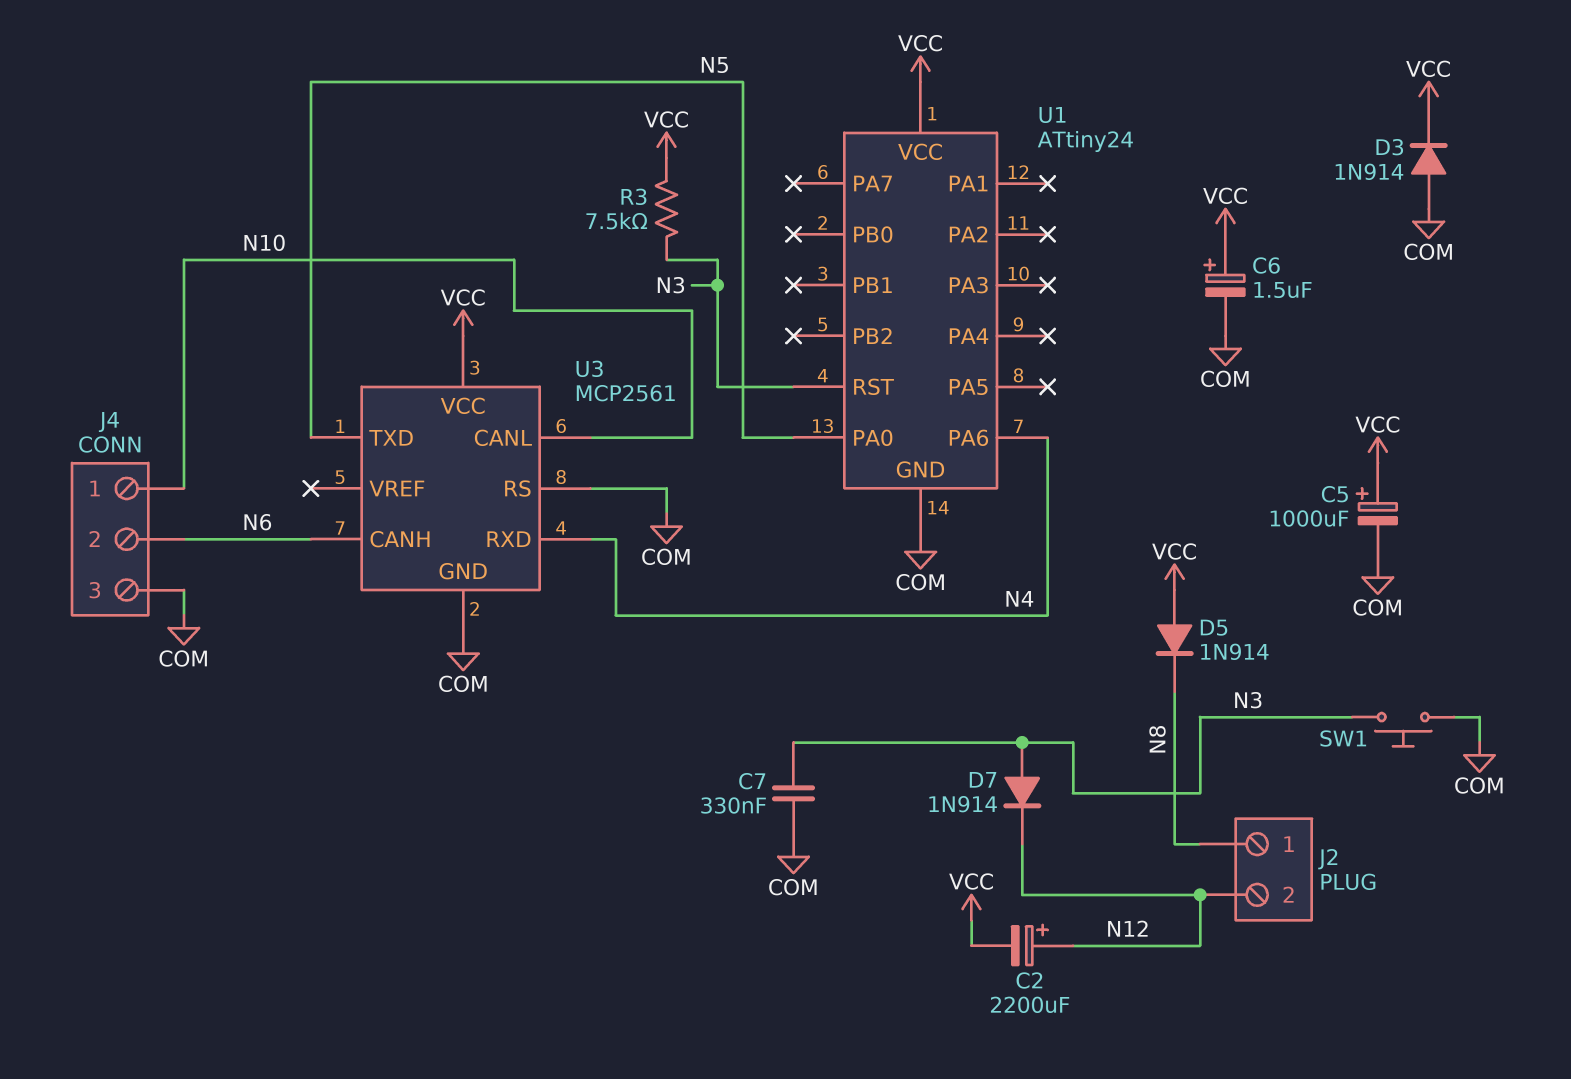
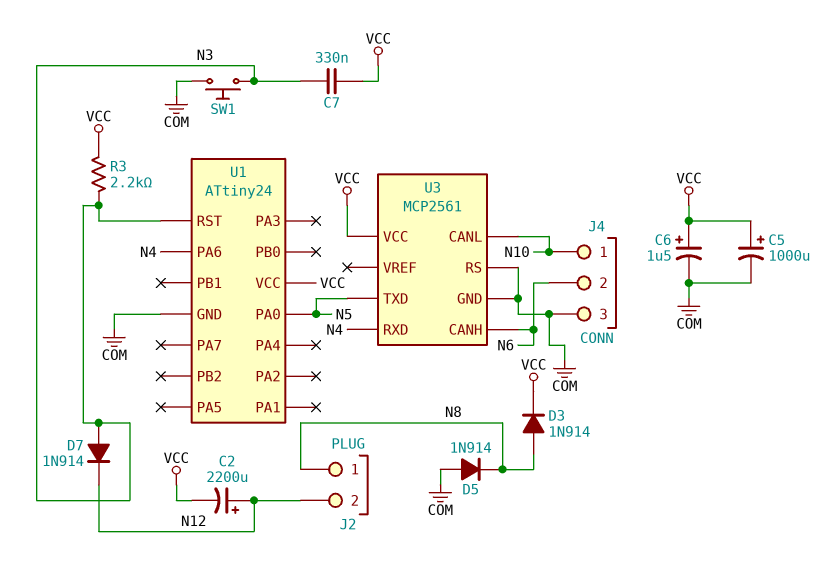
C7: 330nF (COM, N3) -> 330nF (N3, VCC)
D3: diode 1N914 (A COM, K VCC) -> diode 1N914 (A N8, K VCC)
D5: diode 1N914 (A VCC, K N8) -> diode 1N914 (A COM, K N8)
R3: 7.5k (N3, VCC) -> 2.2k (N3, VCC)

